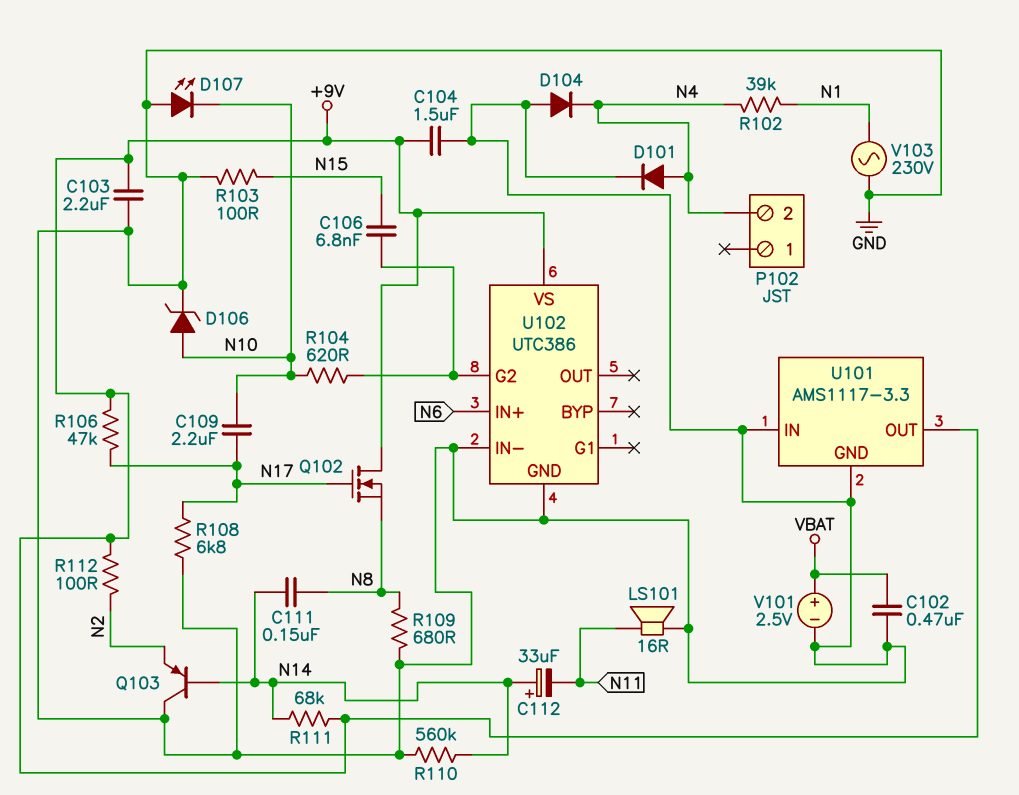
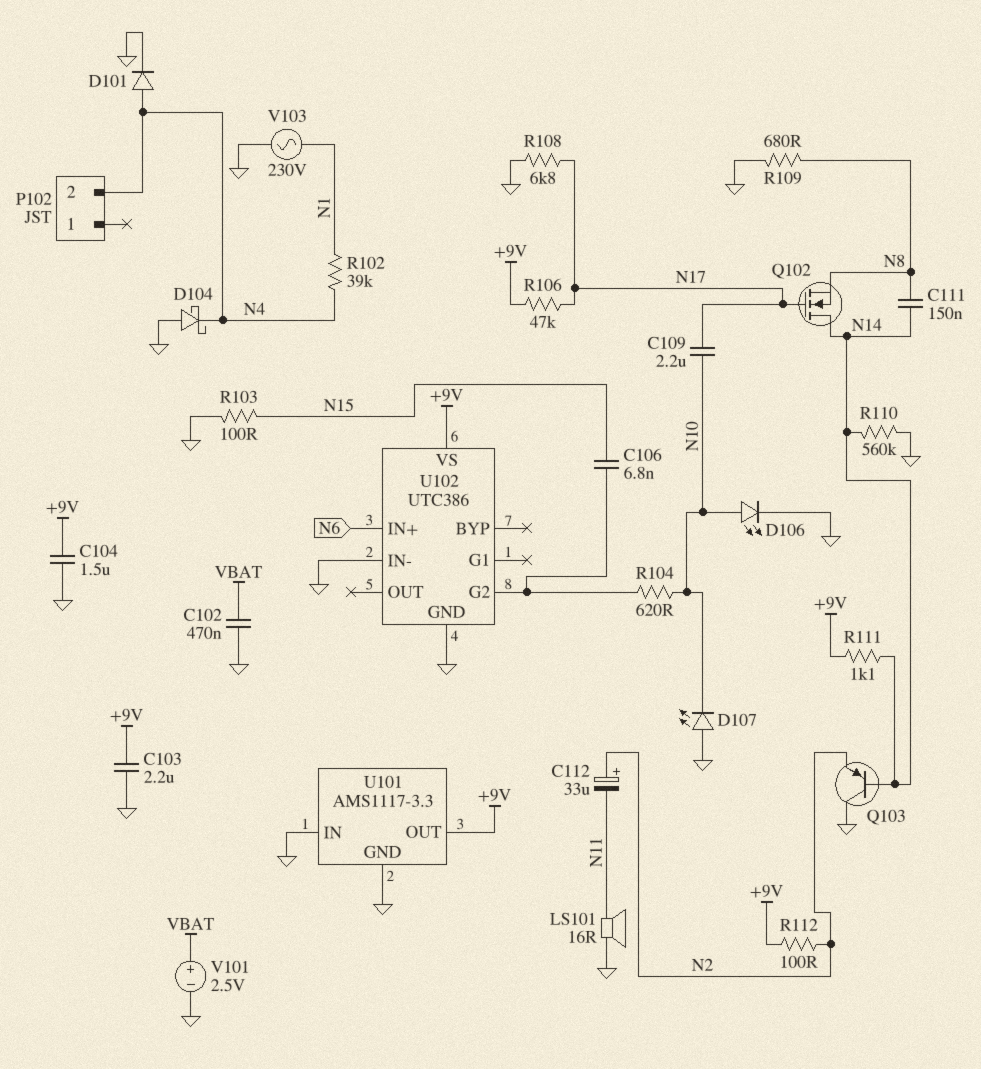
C112: 33uF (plus N14, minus N11) -> 33uF (plus N2, minus N11)
D104: diode (A GND, K N4) -> schottky (A GND, K N4)
D106: zener (A N10, K GND) -> LED (A N10, K GND)
Q102: NMOS (G N17, D +9V, S N8) -> NMOS (G N17, D N14, S N8)
R111: 68k (+9V, N14) -> 1.1k (+9V, N14)

